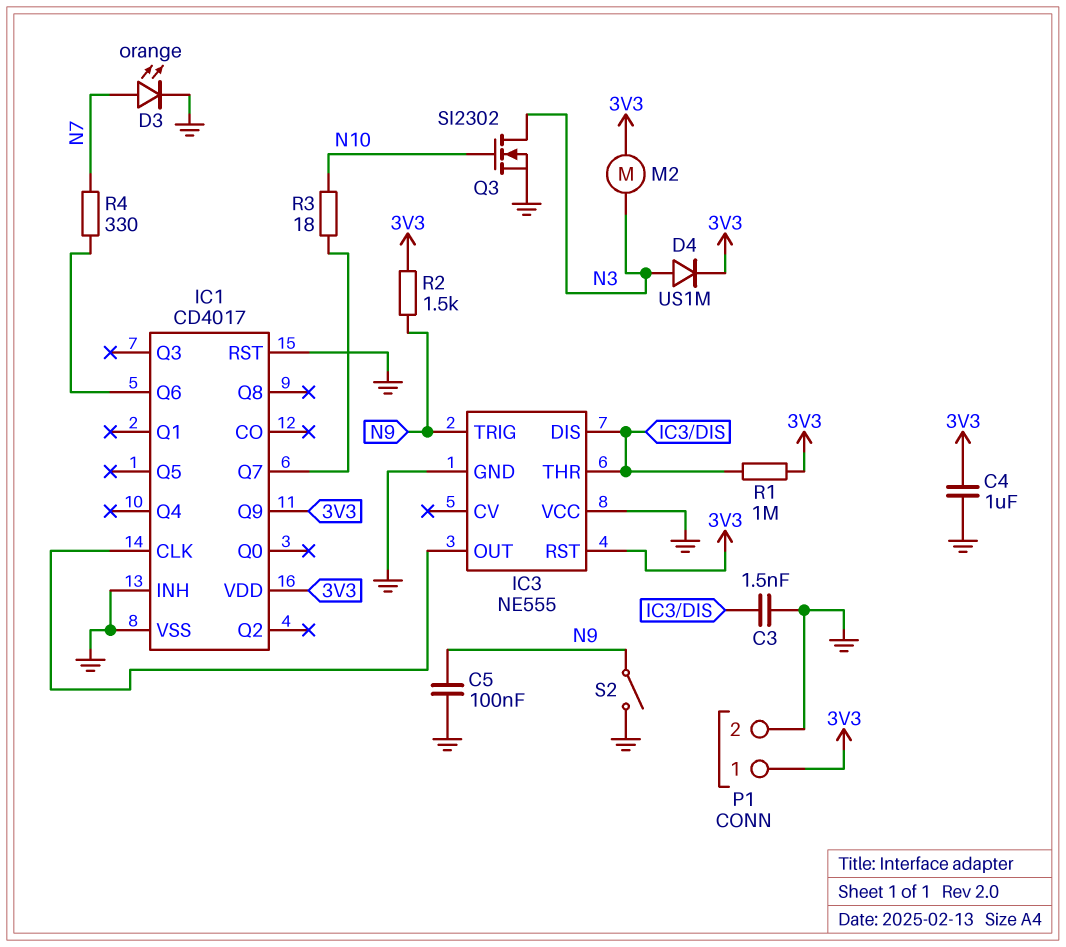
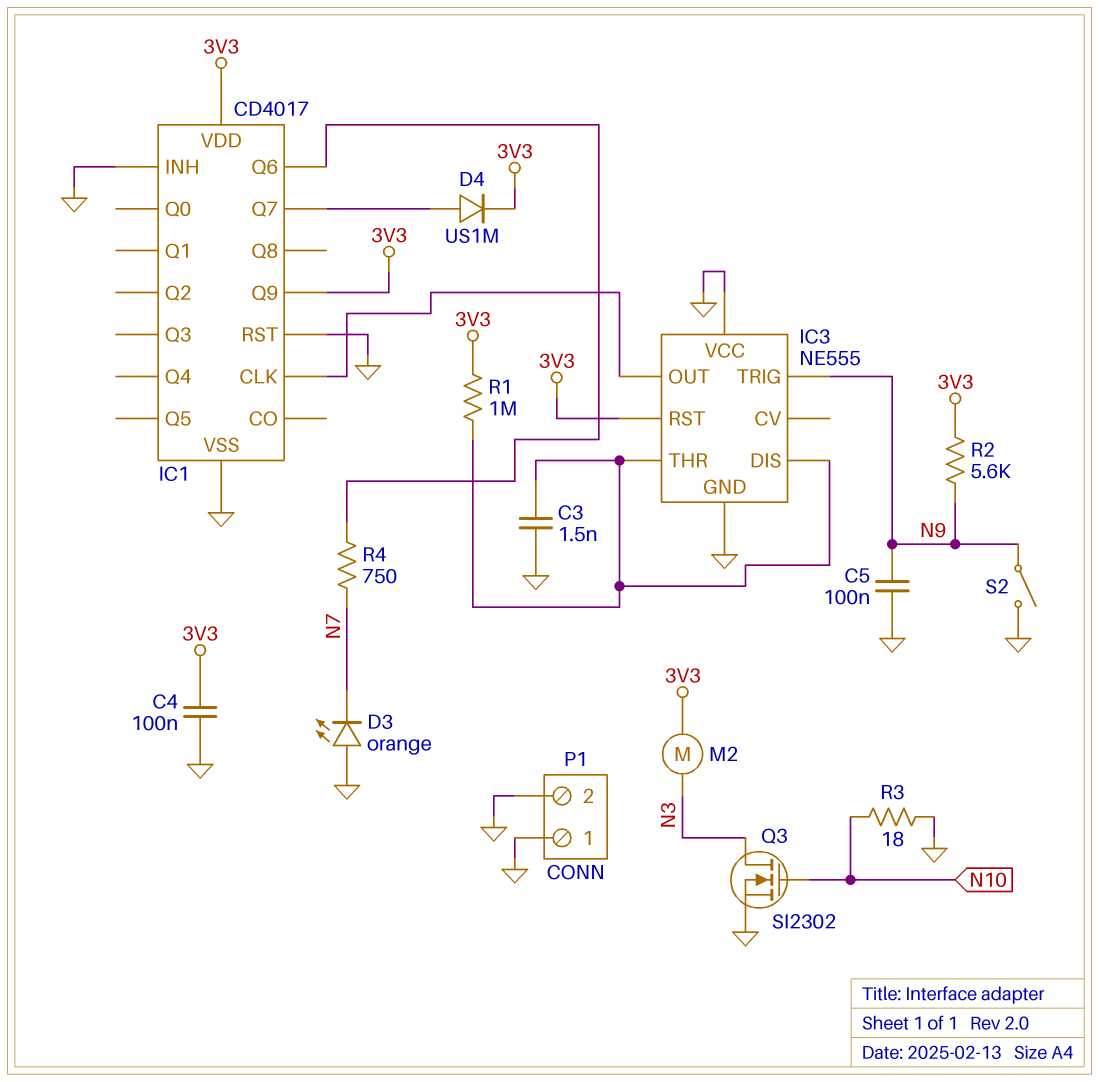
C4: 1uF (3V3, GND) -> 100nF (3V3, GND)
D3: LED orange (A N7, K GND) -> LED orange (A GND, K N7)
D4: diode US1M (A N3, K 3V3) -> diode US1M (A IC1/Q7, K 3V3)
P1 pin 1: 3V3 -> GND
R2: 1.5k (3V3, N9) -> 5.6k (3V3, N9)
R3: 18 (IC1/Q7, N10) -> 18 (GND, N10)
R4: 330 (IC1/Q6, N7) -> 750 (IC1/Q6, N7)

